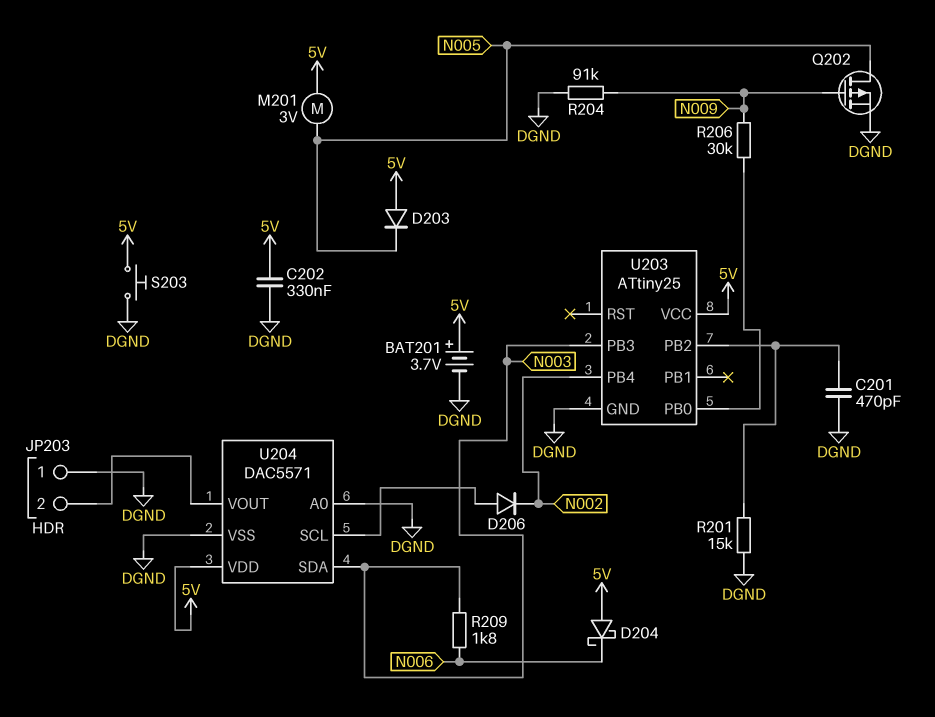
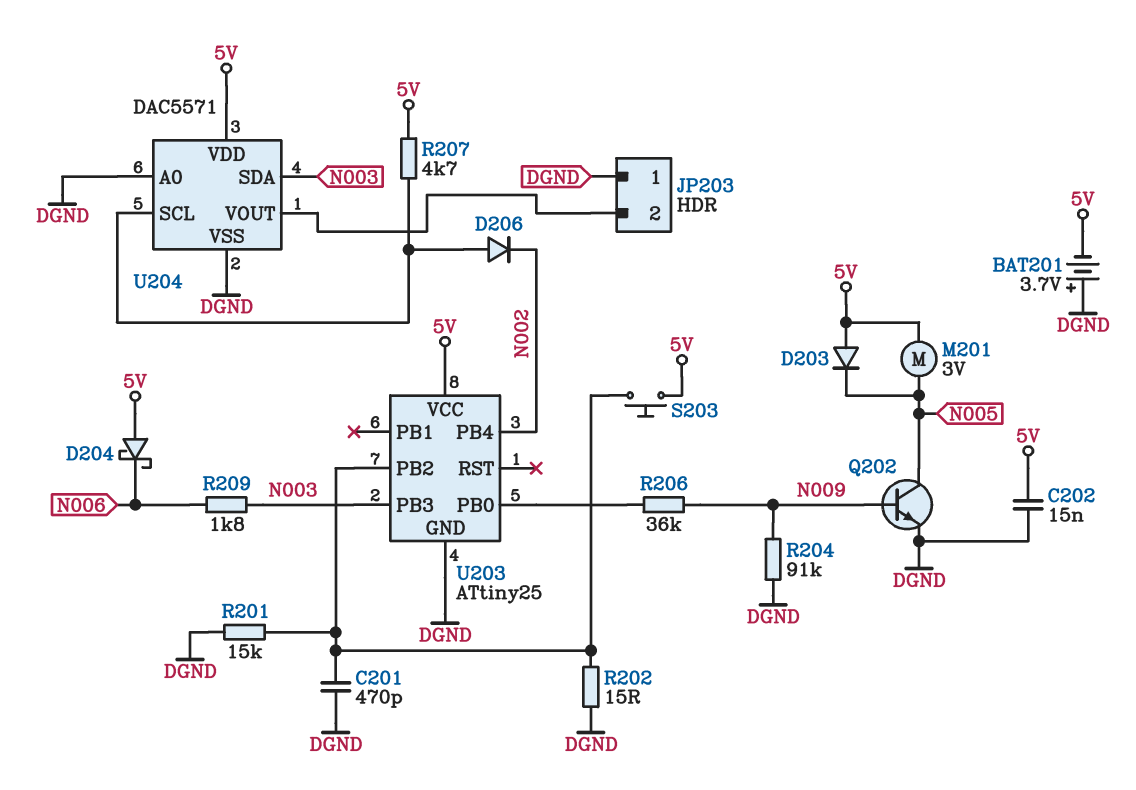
BAT201: 3.7V (plus 5V, minus DGND) -> 3.7V (plus DGND, minus 5V)
C202: 330nF (5V, DGND) -> 15nF (5V, DGND)
Q202: PMOS (G N009, D N005, S DGND) -> NPN (B N009, C N005, E DGND)
R202: none -> 15 (DGND, U203/PB2)
R206: 30k (N009, U203/PB0) -> 36k (N009, U203/PB0)
R207: none -> 4.7k (5V, U204/SCL)
S203: button (5V, DGND) -> button (5V, U203/PB2)

